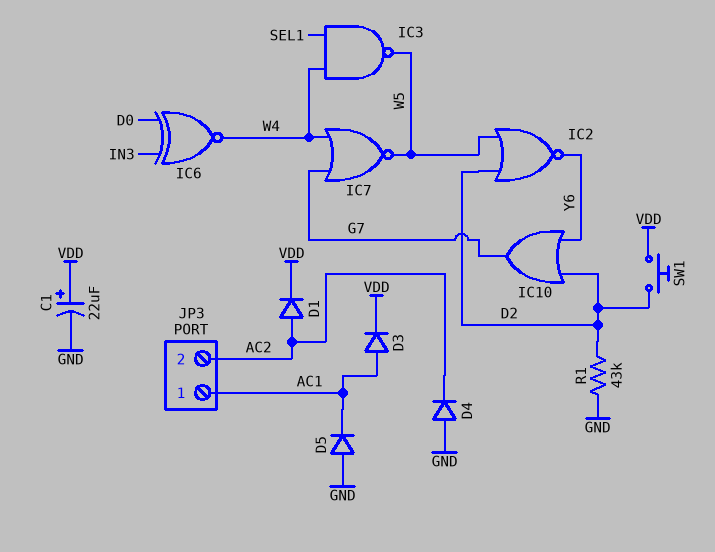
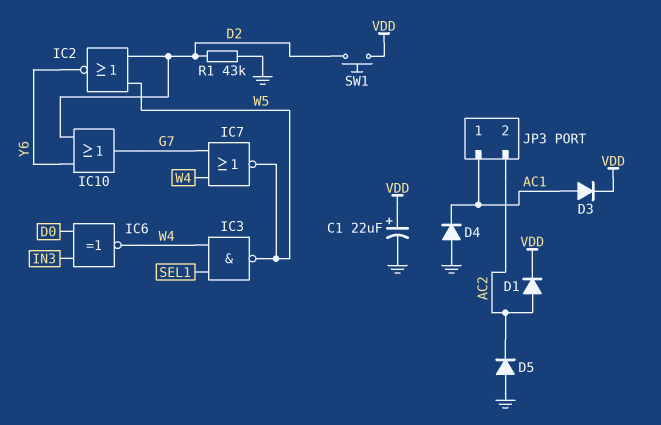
D4: diode (A GND, K AC2) -> diode (A GND, K AC1)
D5: diode (A GND, K AC1) -> diode (A GND, K AC2)

